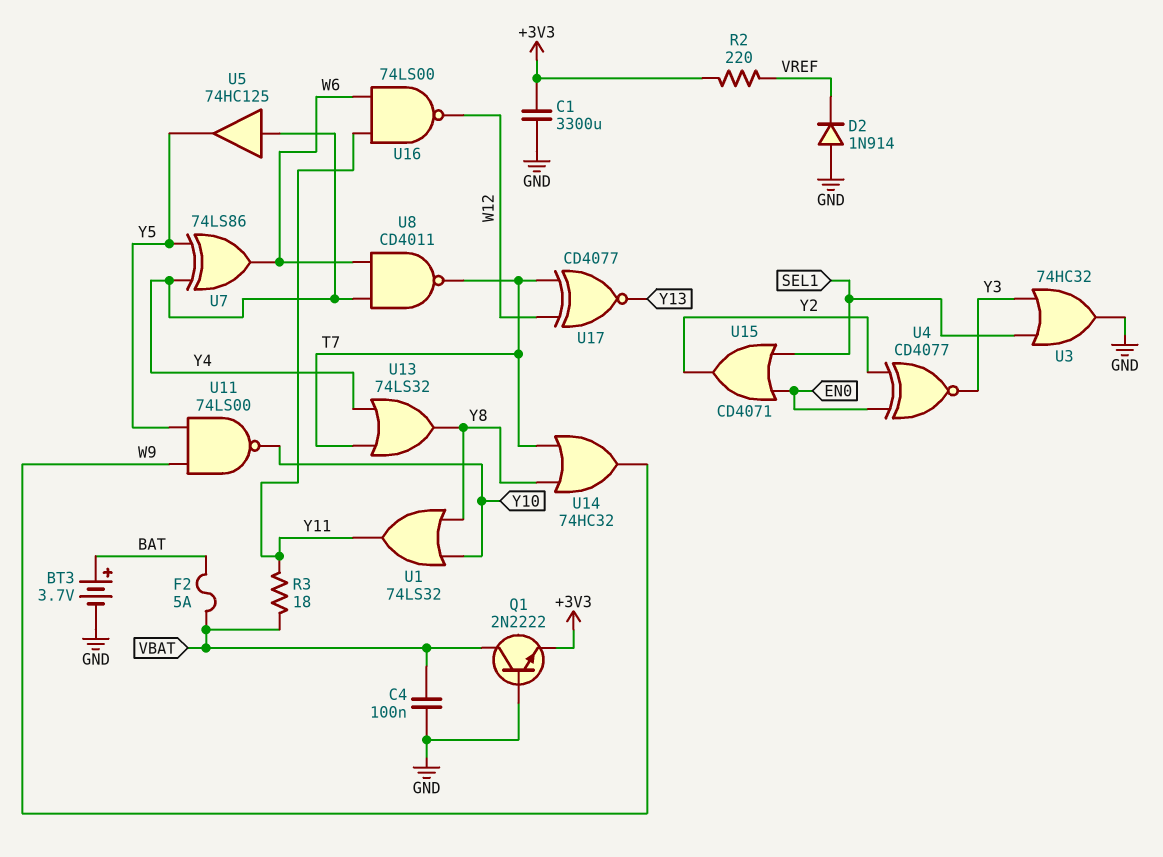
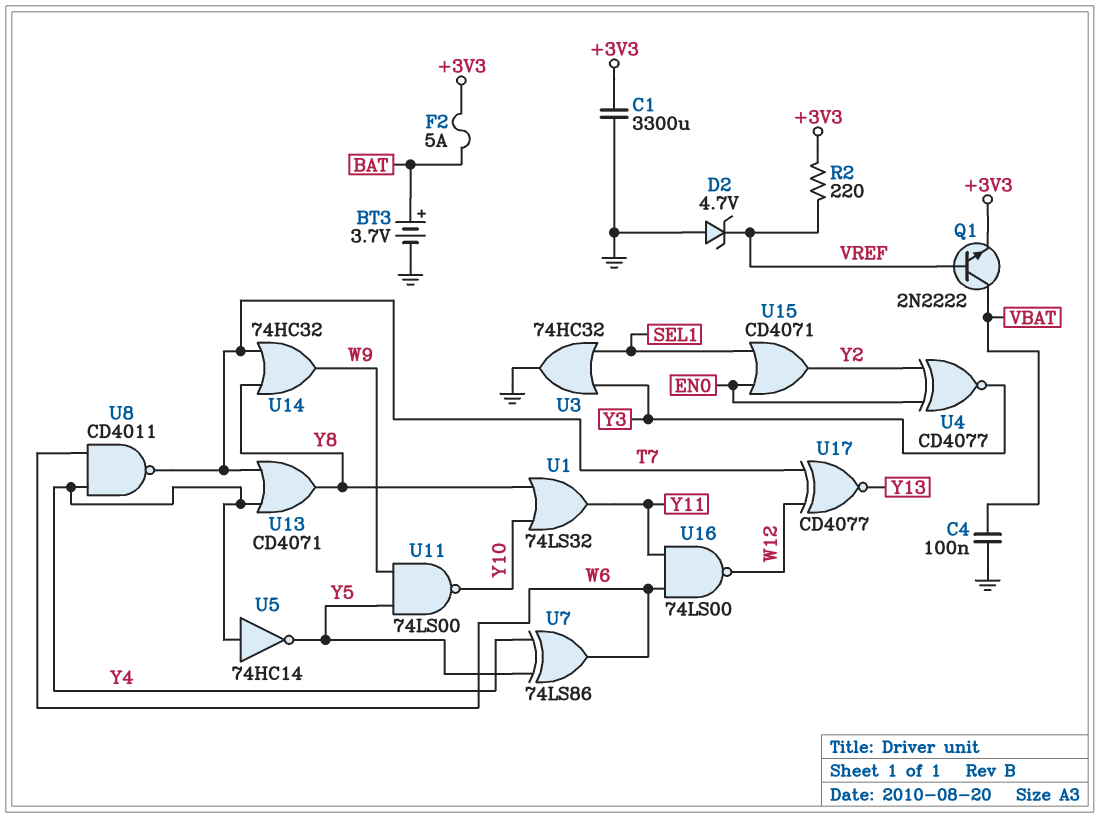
D2: diode 1N914 (A GND, K VREF) -> zener 4.7V (A GND, K VREF)
F2: 5A (BAT, VBAT) -> 5A (+3V3, BAT)
Q1: NPN 2N2222 (B GND, C VBAT, E +3V3) -> NPN 2N2222 (B VREF, C VBAT, E +3V3)
R3: 18 (VBAT, Y11) -> none
U5: buffer 74HC125 (in Y4, out Y5) -> NOT 74HC14 (in Y4, out Y5)
U13: OR 74LS32 (in T7, in Y4, out Y8) -> OR CD4071 (in T7, in Y4, out Y8)

